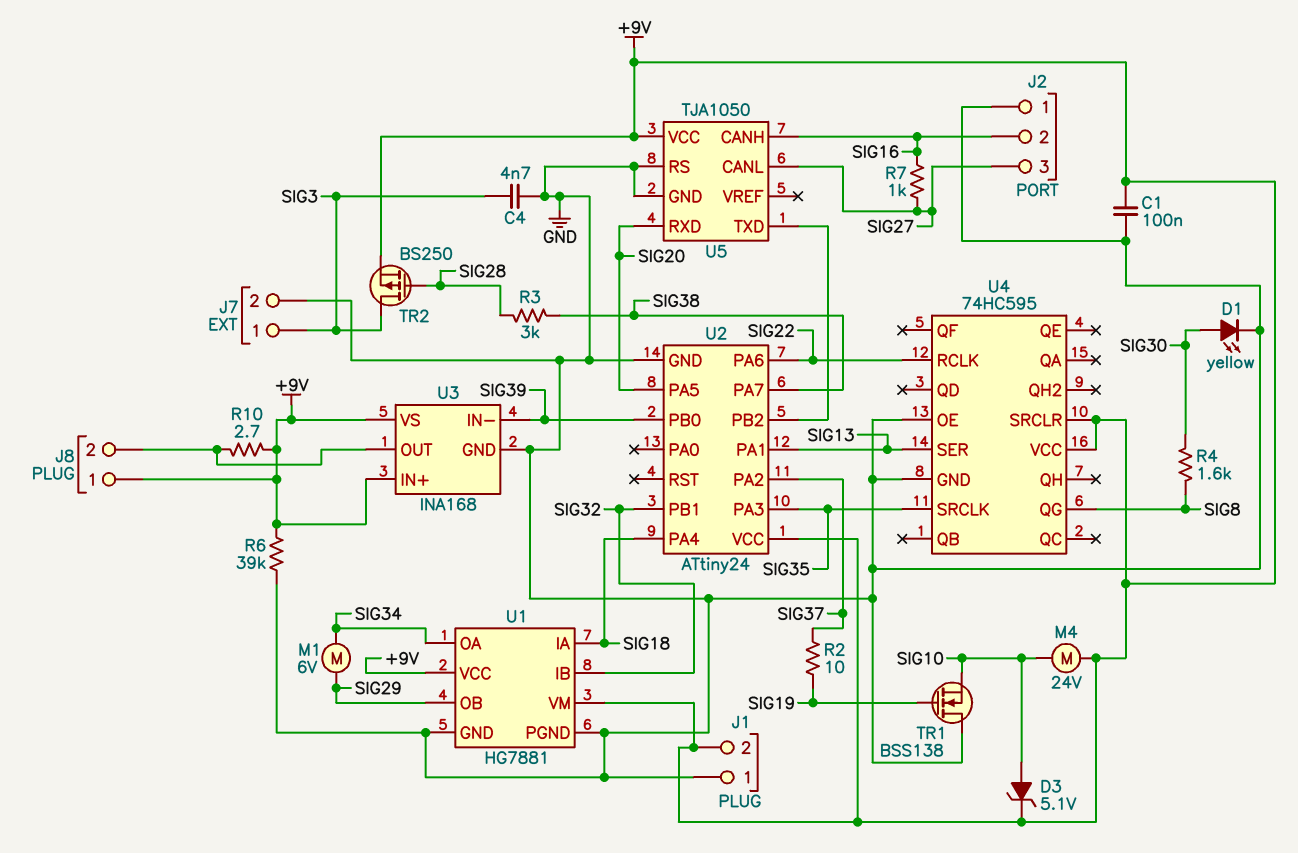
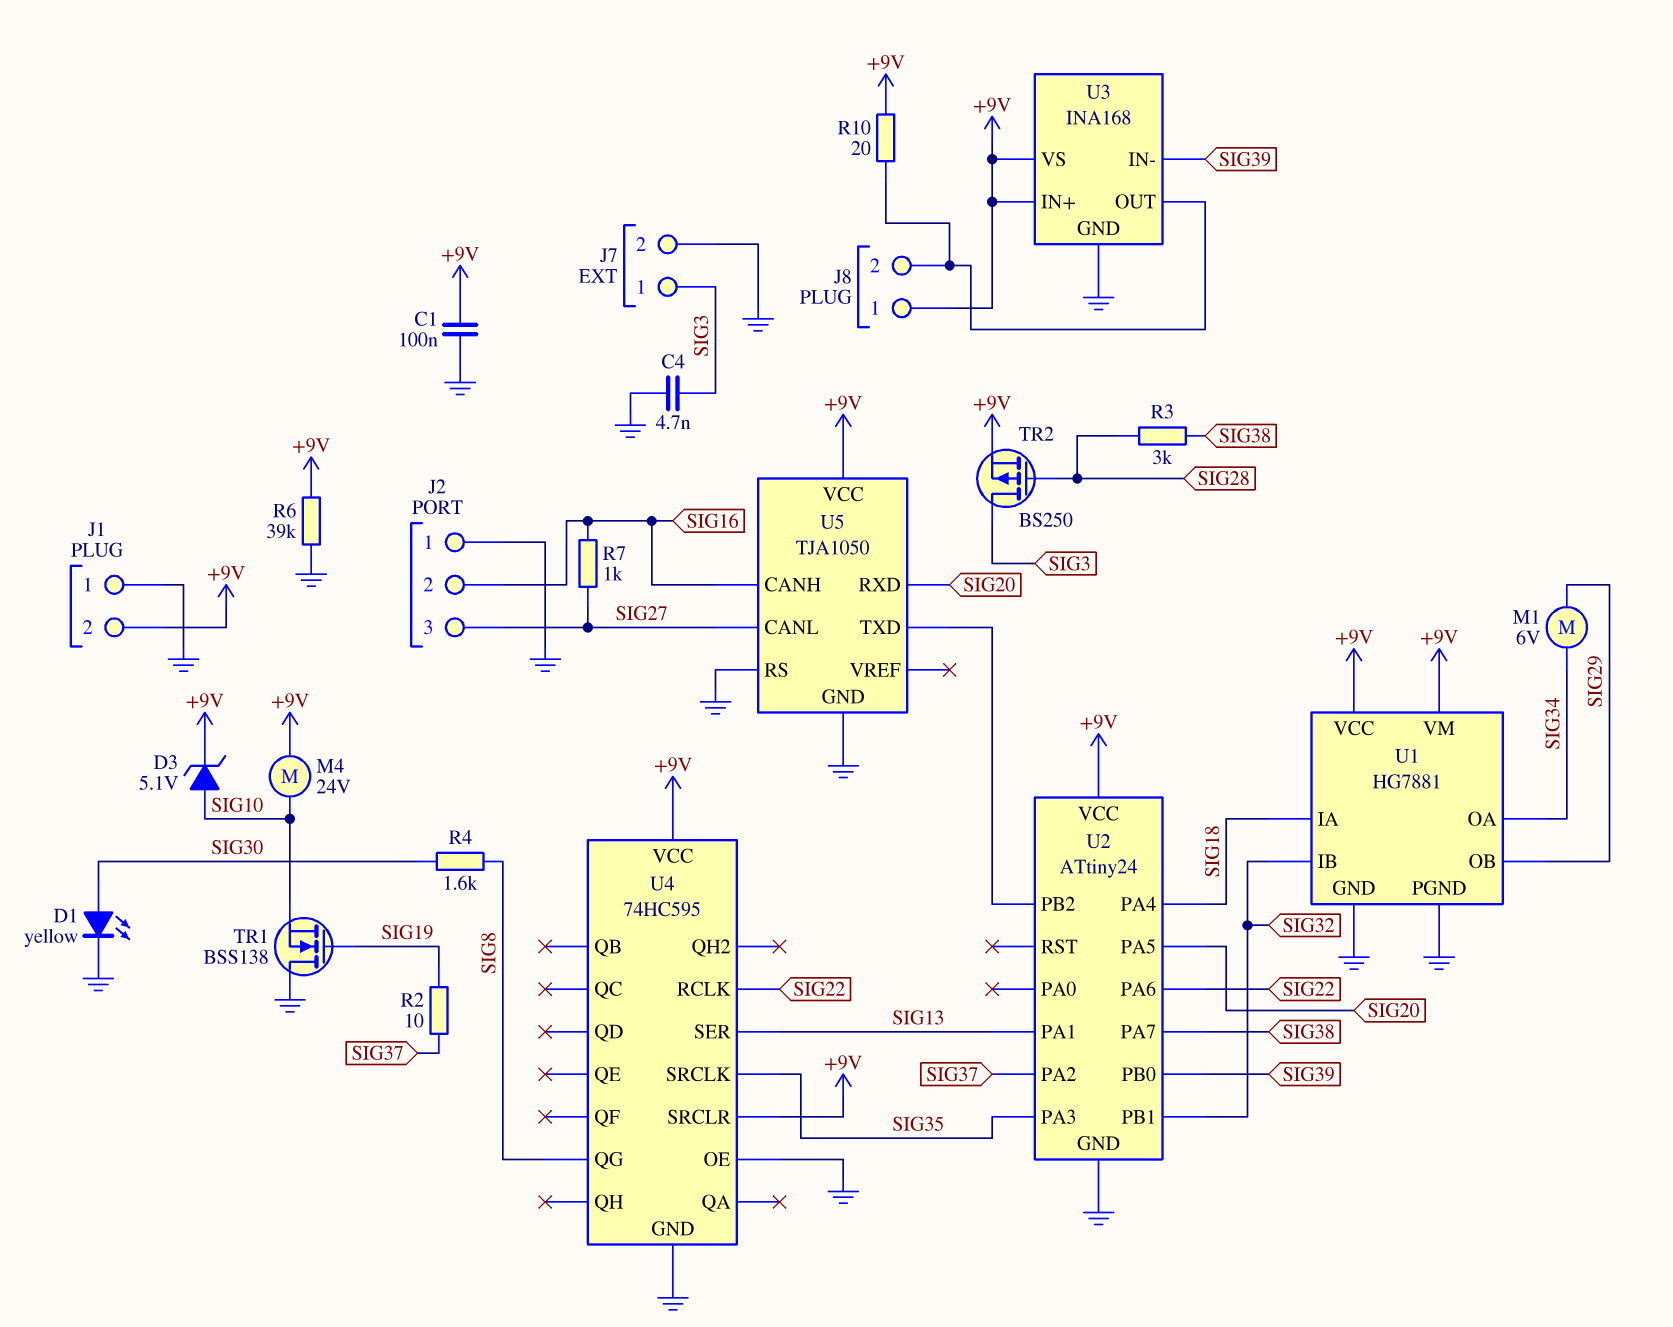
R10: 2.7 (+9V, J8/2) -> 20 (+9V, J8/2)

